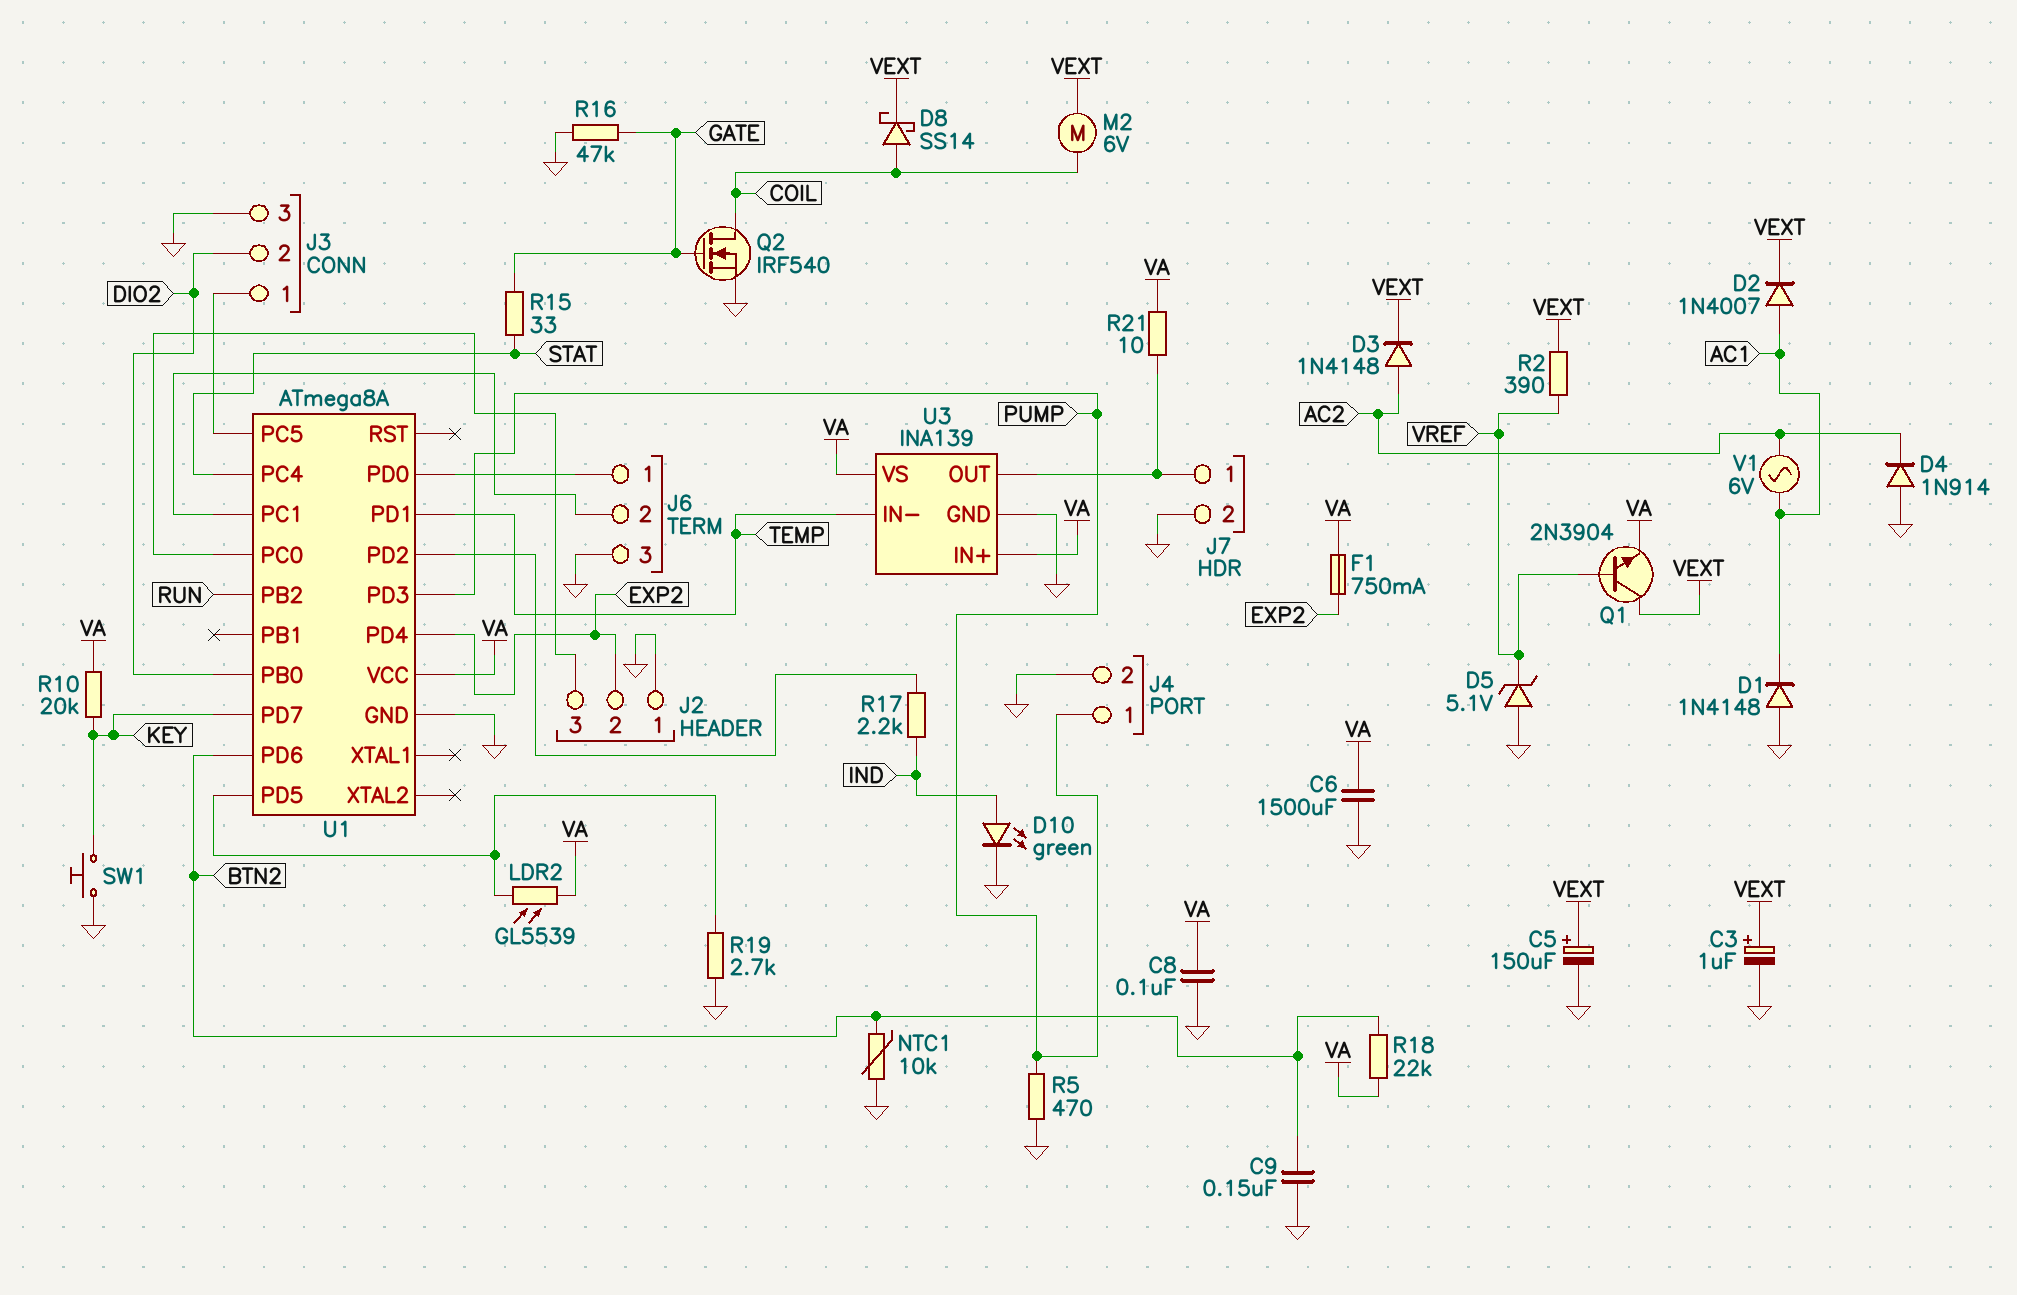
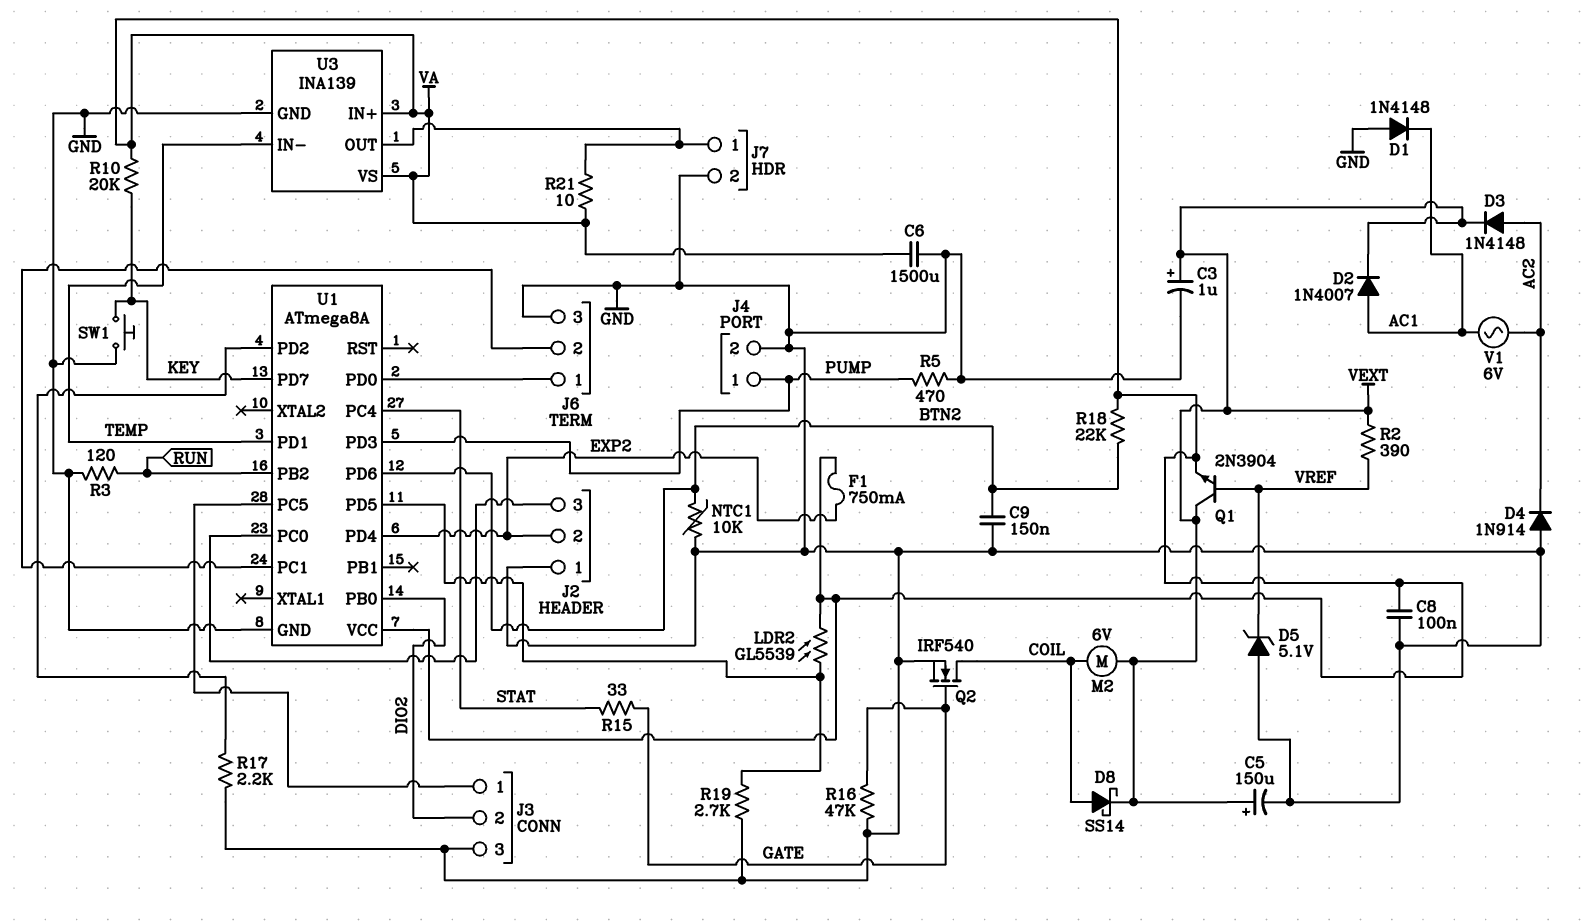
D10: LED green (A IND, K GND) -> none
R3: none -> 120 (GND, RUN)
R17: 2.2k (IND, U1/PD2) -> 2.2k (GND, U1/PD2)

